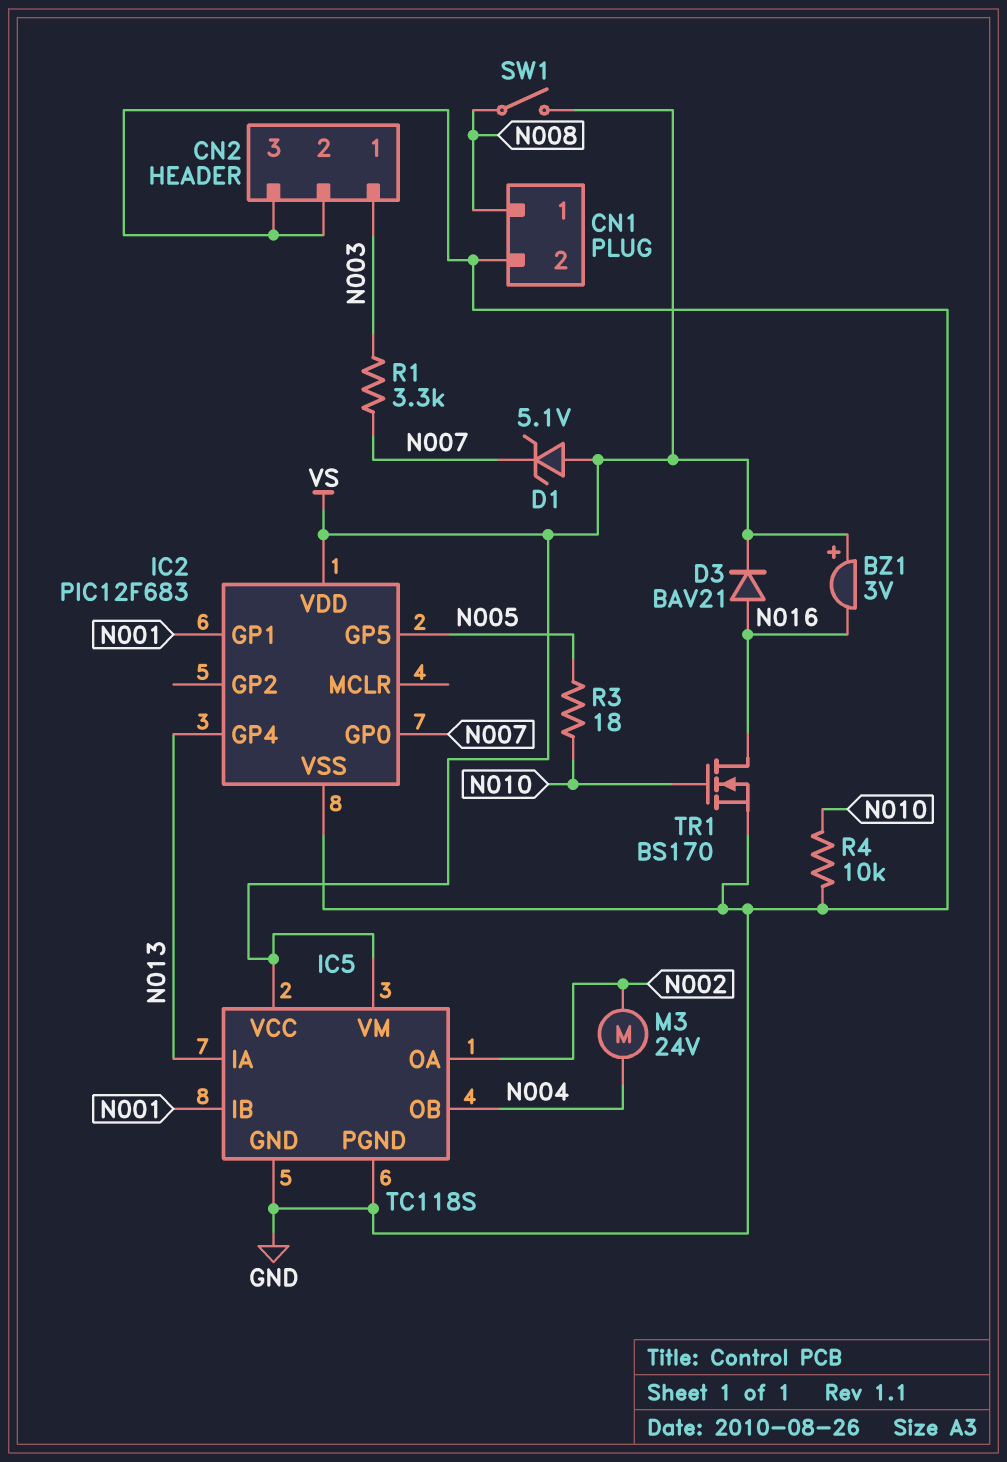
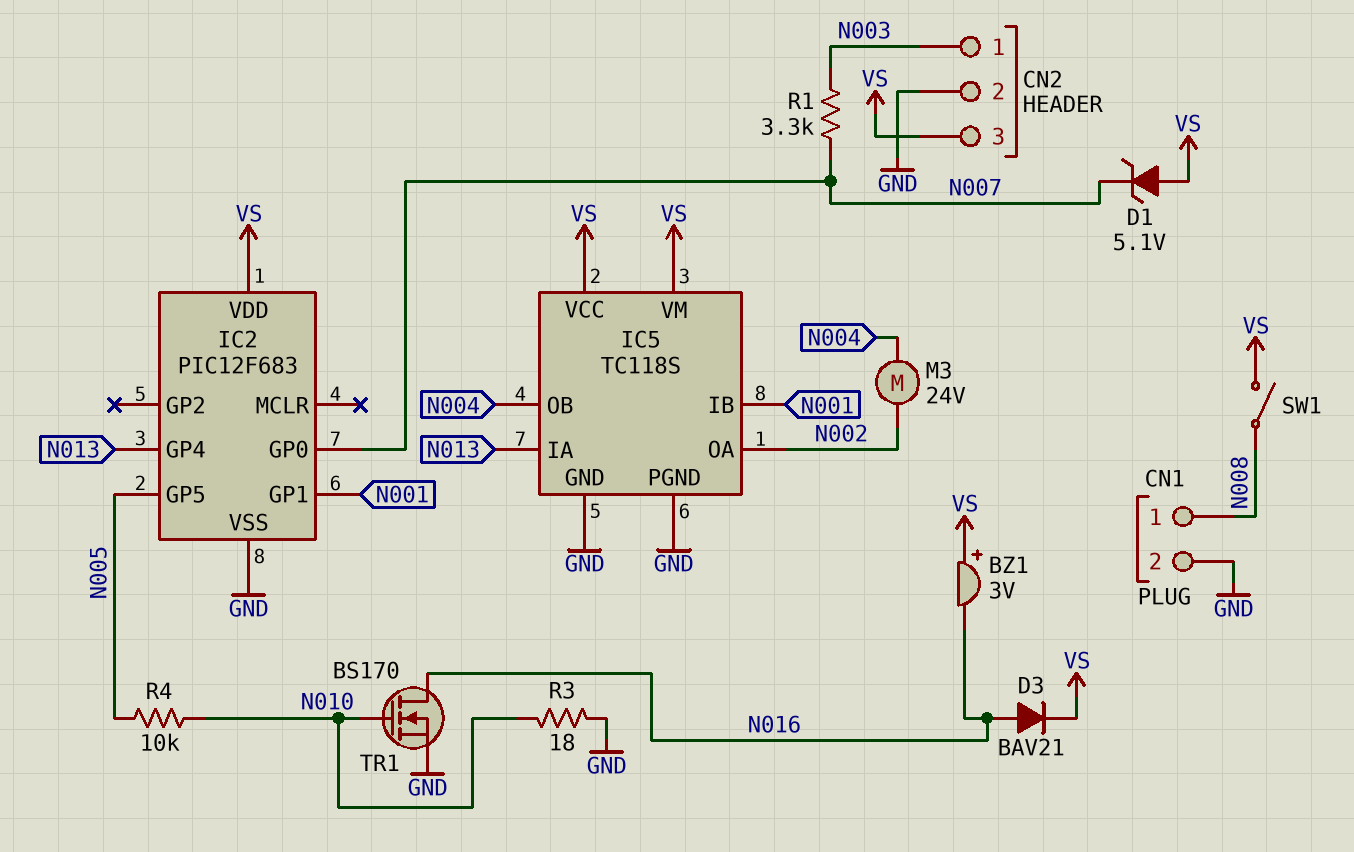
CN2 pin 3: GND -> VS
R3: 18 (N005, N010) -> 18 (GND, N010)
R4: 10k (GND, N010) -> 10k (N005, N010)

